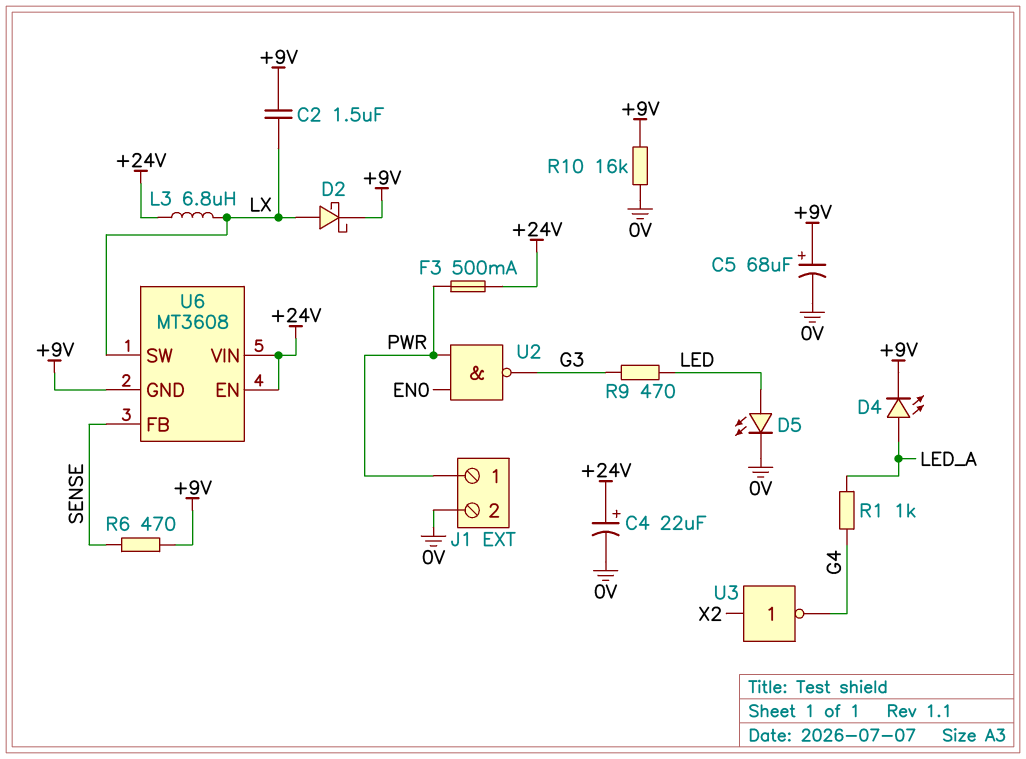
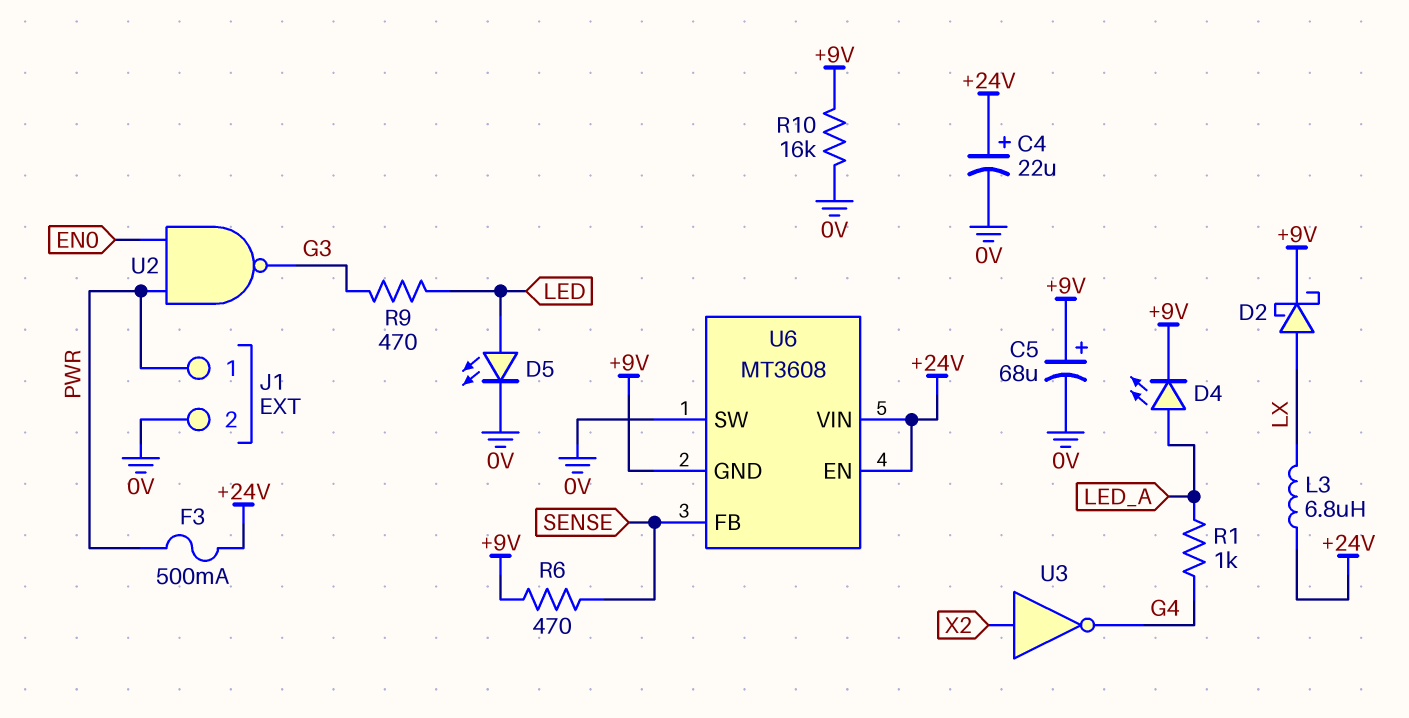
C2: 1.5uF (+9V, LX) -> none
U6 pin SW: LX -> 0V

